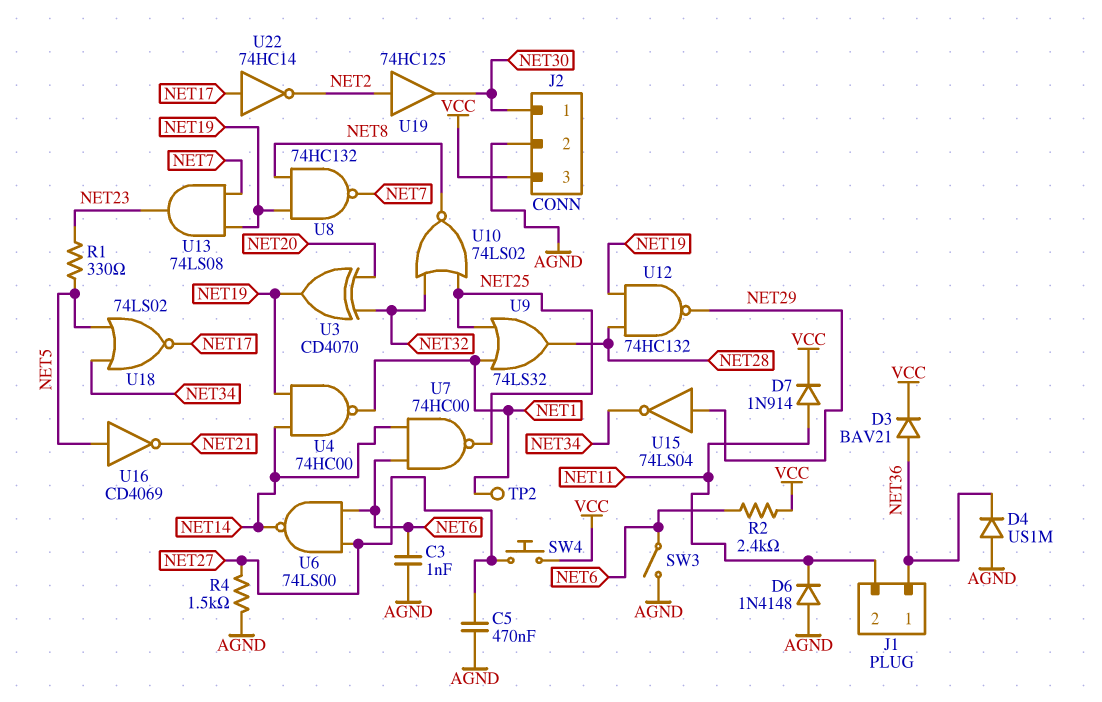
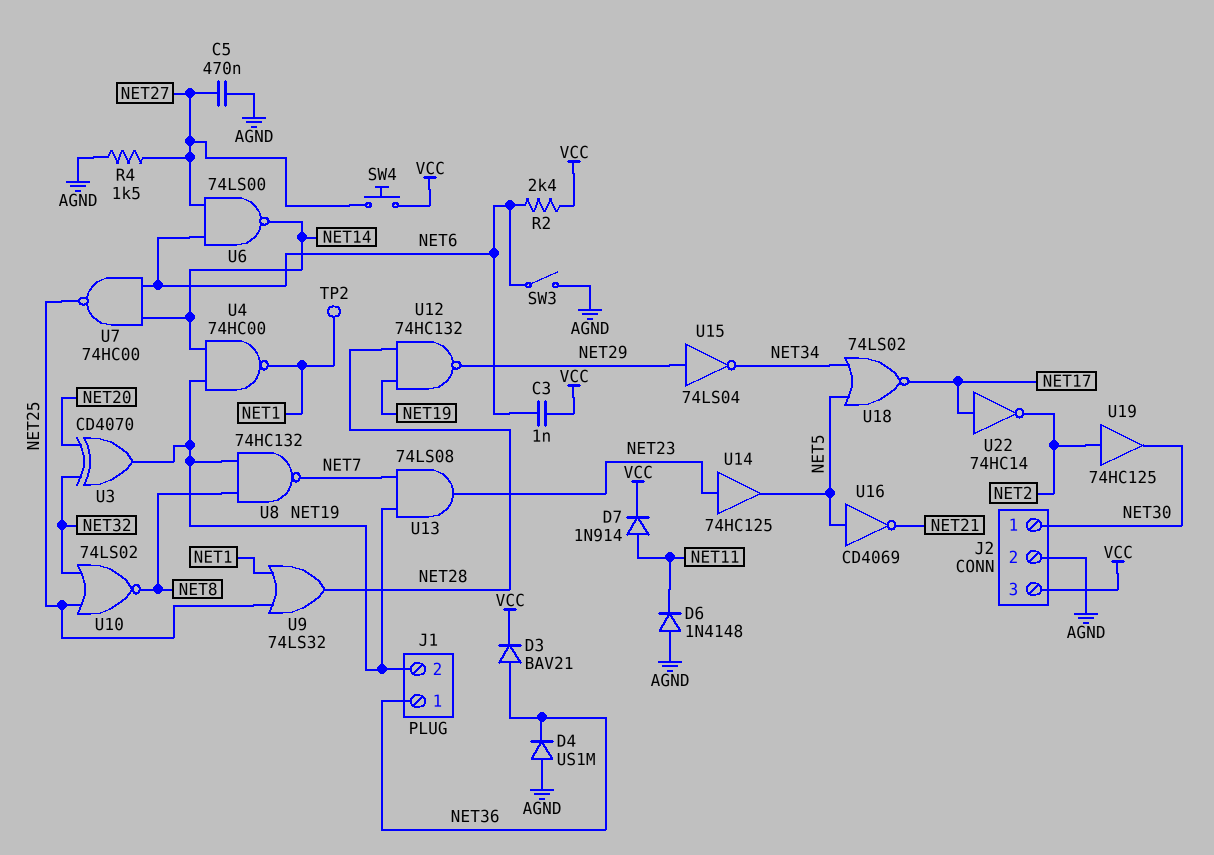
C3: 1nF (AGND, NET6) -> 1nF (NET6, VCC)
J1 pin 2: NET11 -> NET19
R1: 330 (NET5, NET23) -> none
U14: none -> buffer 74HC125 (in NET23, out NET5)

